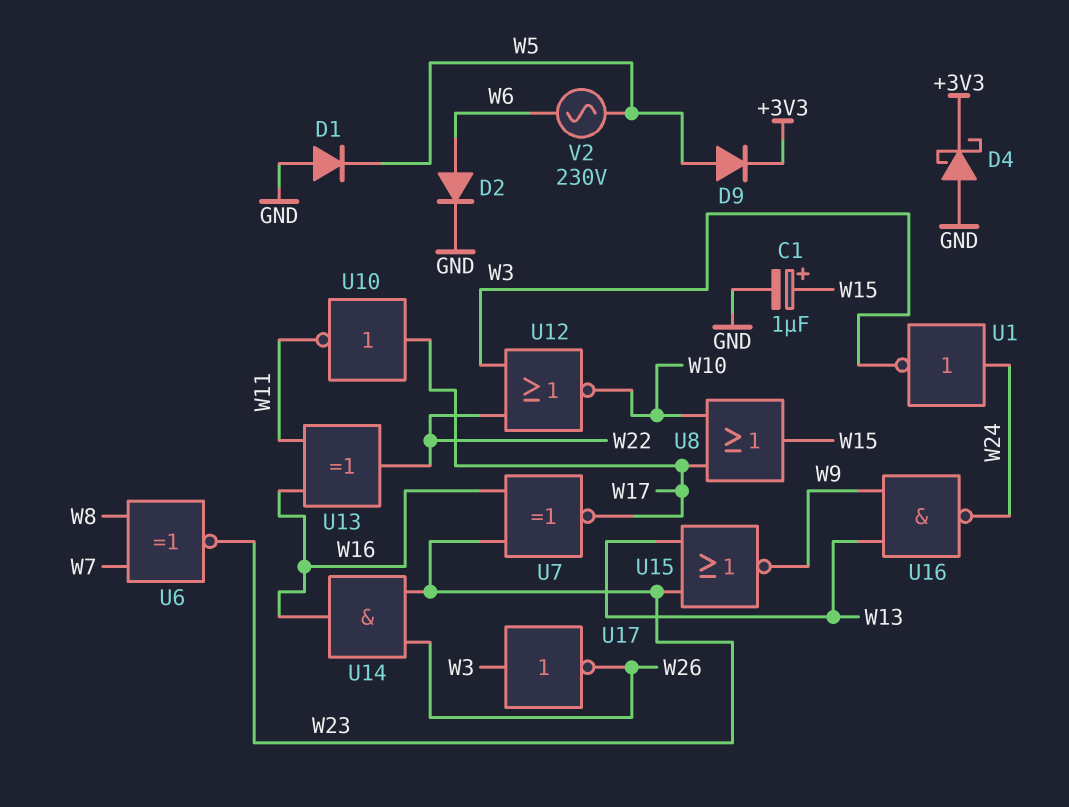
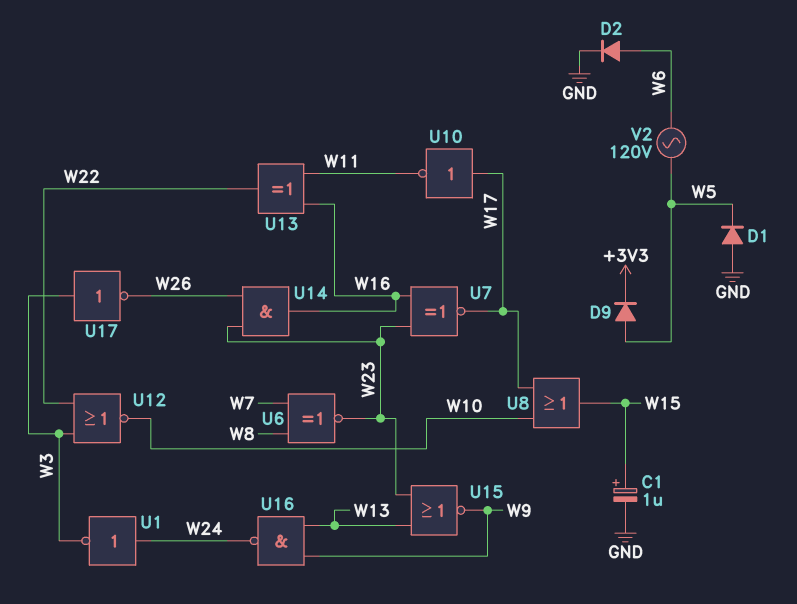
D4: schottky (A GND, K +3V3) -> none
V2: AC 230V (W5, W6) -> AC 120V (W5, W6)

